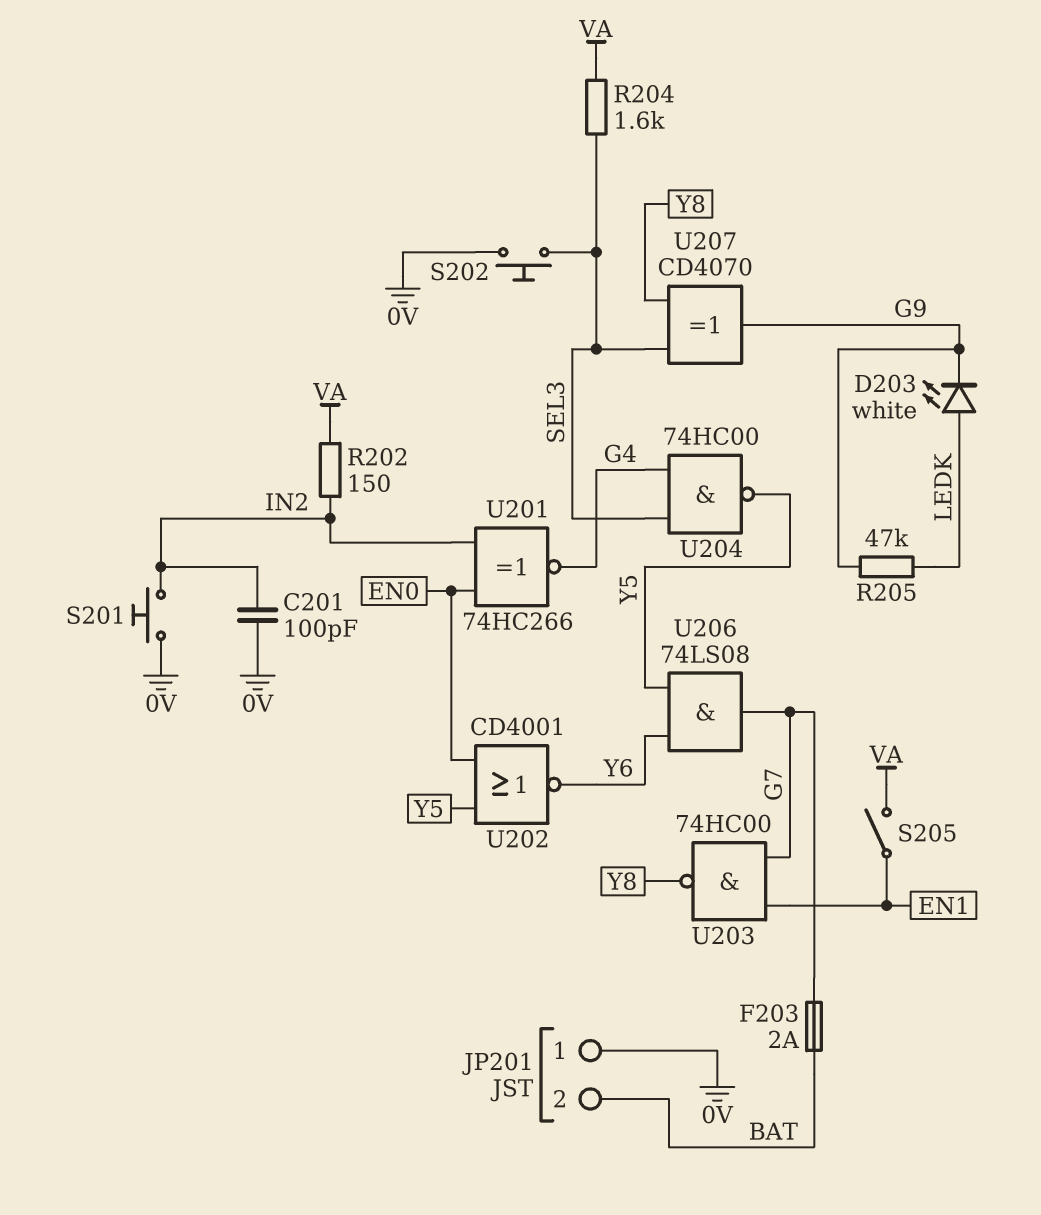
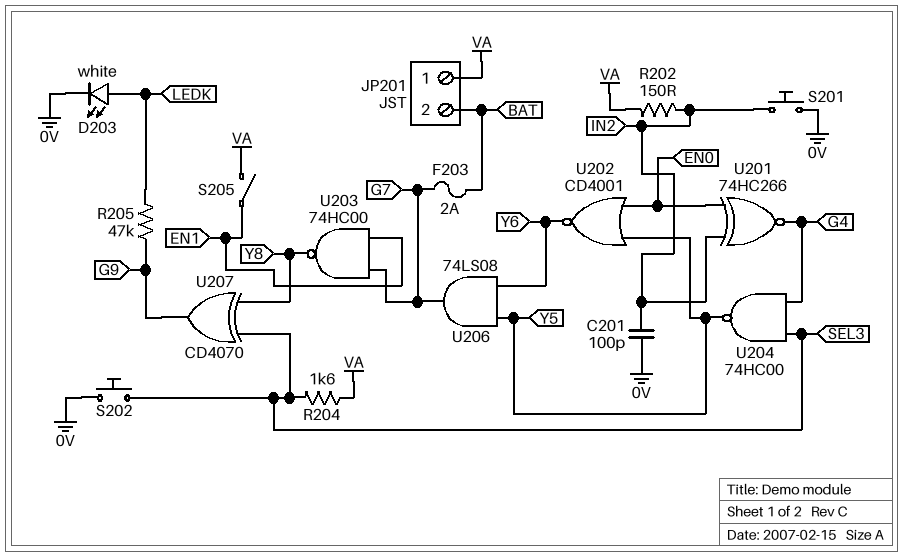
D203: LED white (A LEDK, K G9) -> LED white (A LEDK, K 0V)
JP201 pin 1: 0V -> VA

